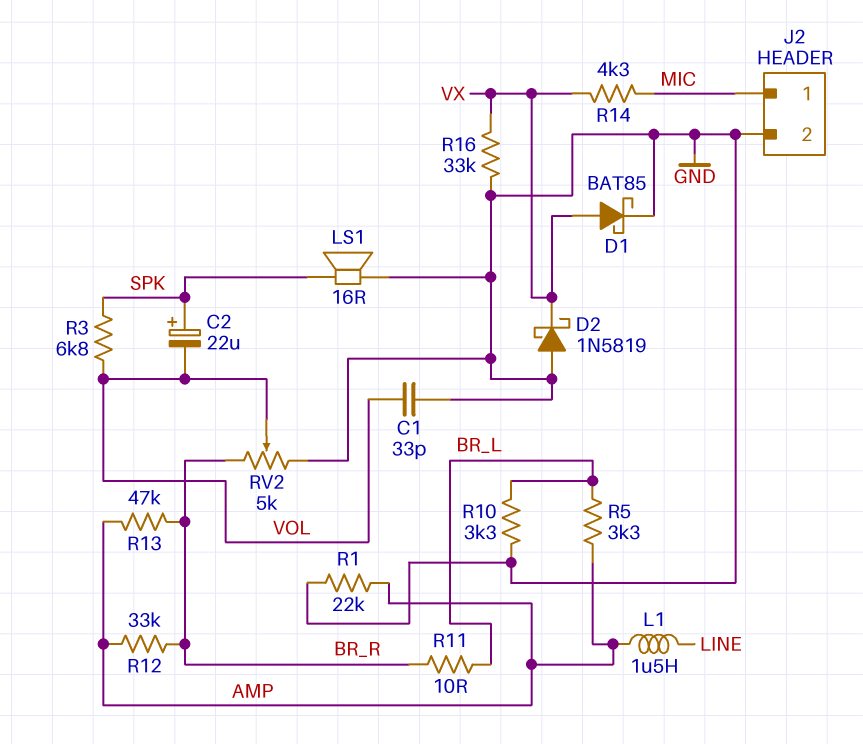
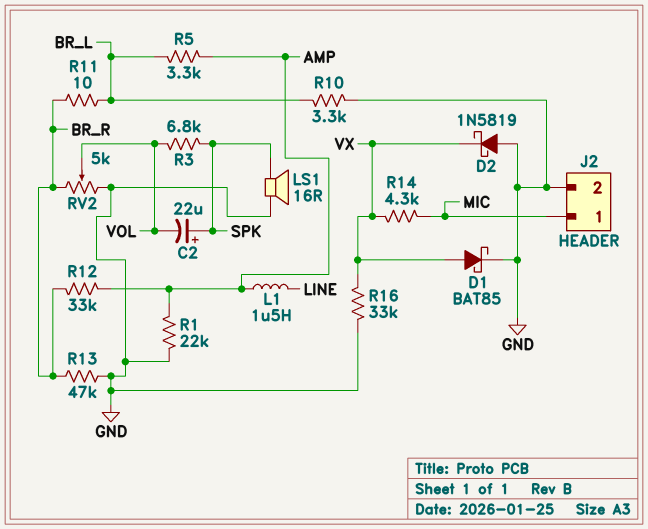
C1: 33pF (GND, VOL) -> none
R13: 47k (AMP, BR_R) -> 47k (BR_R, GND)

